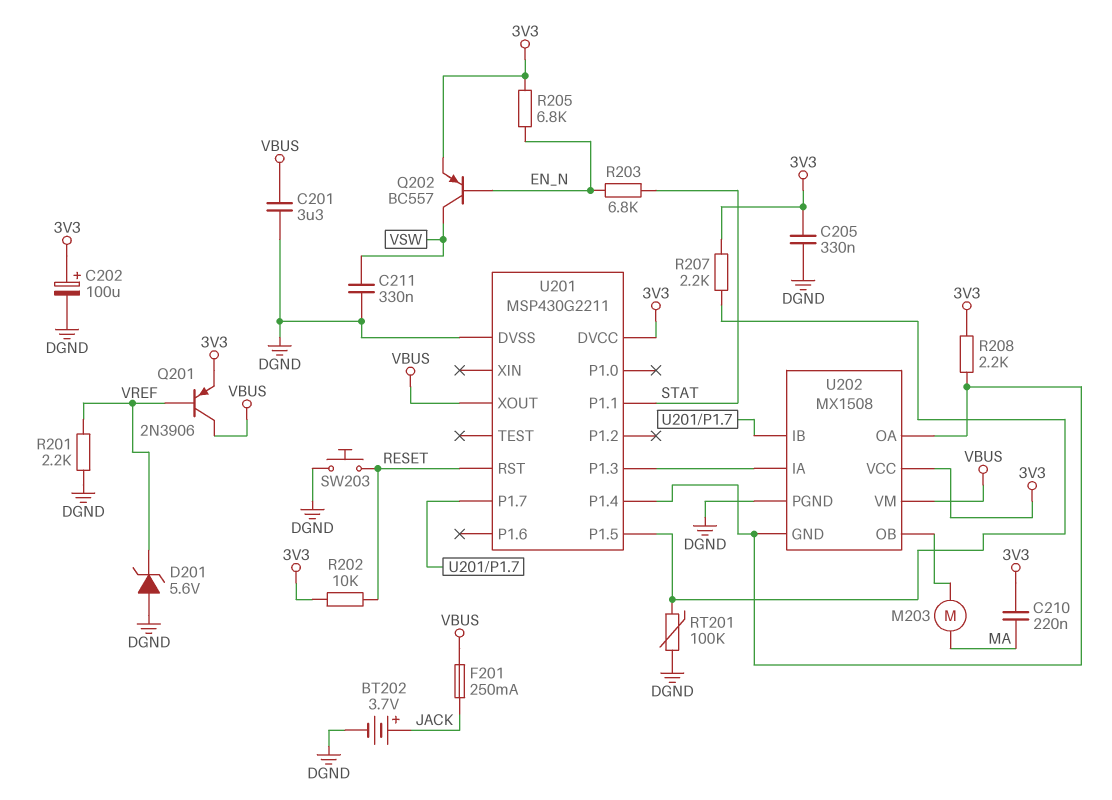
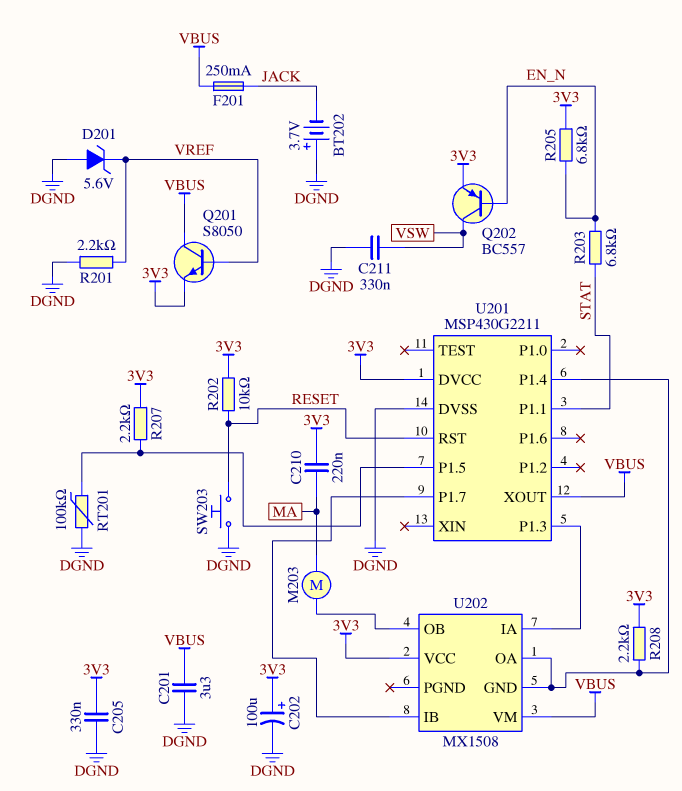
BT202: 3.7V (plus JACK, minus DGND) -> 3.7V (plus DGND, minus JACK)
Q201: PNP 2N3906 (B VREF, C VBUS, E 3V3) -> NPN S8050 (B VREF, C VBUS, E 3V3)
U202 pin PGND: DGND -> none

